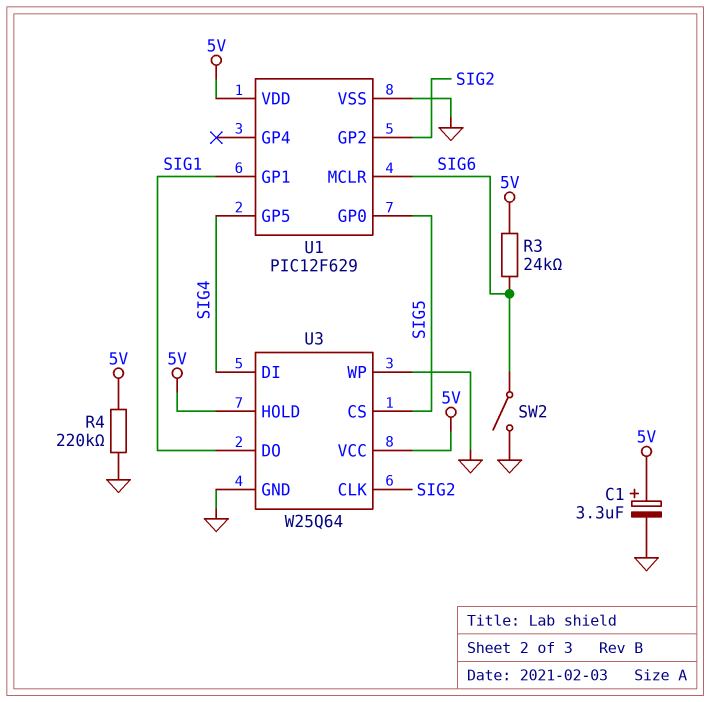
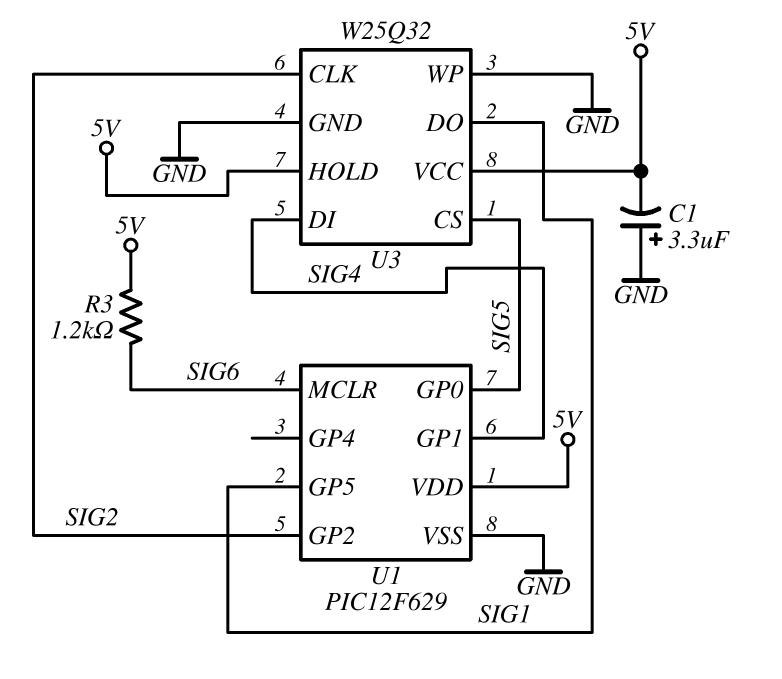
C1: 3.3uF (plus 5V, minus GND) -> 3.3uF (plus GND, minus 5V)
R3: 24k (5V, SIG6) -> 1.2k (5V, SIG6)
R4: 220k (5V, GND) -> none
SW2: switch (GND, SIG6) -> none
U1 pin GP1: SIG1 -> SIG4
U1 pin GP5: SIG4 -> SIG1
U3: W25Q64 -> W25Q32

